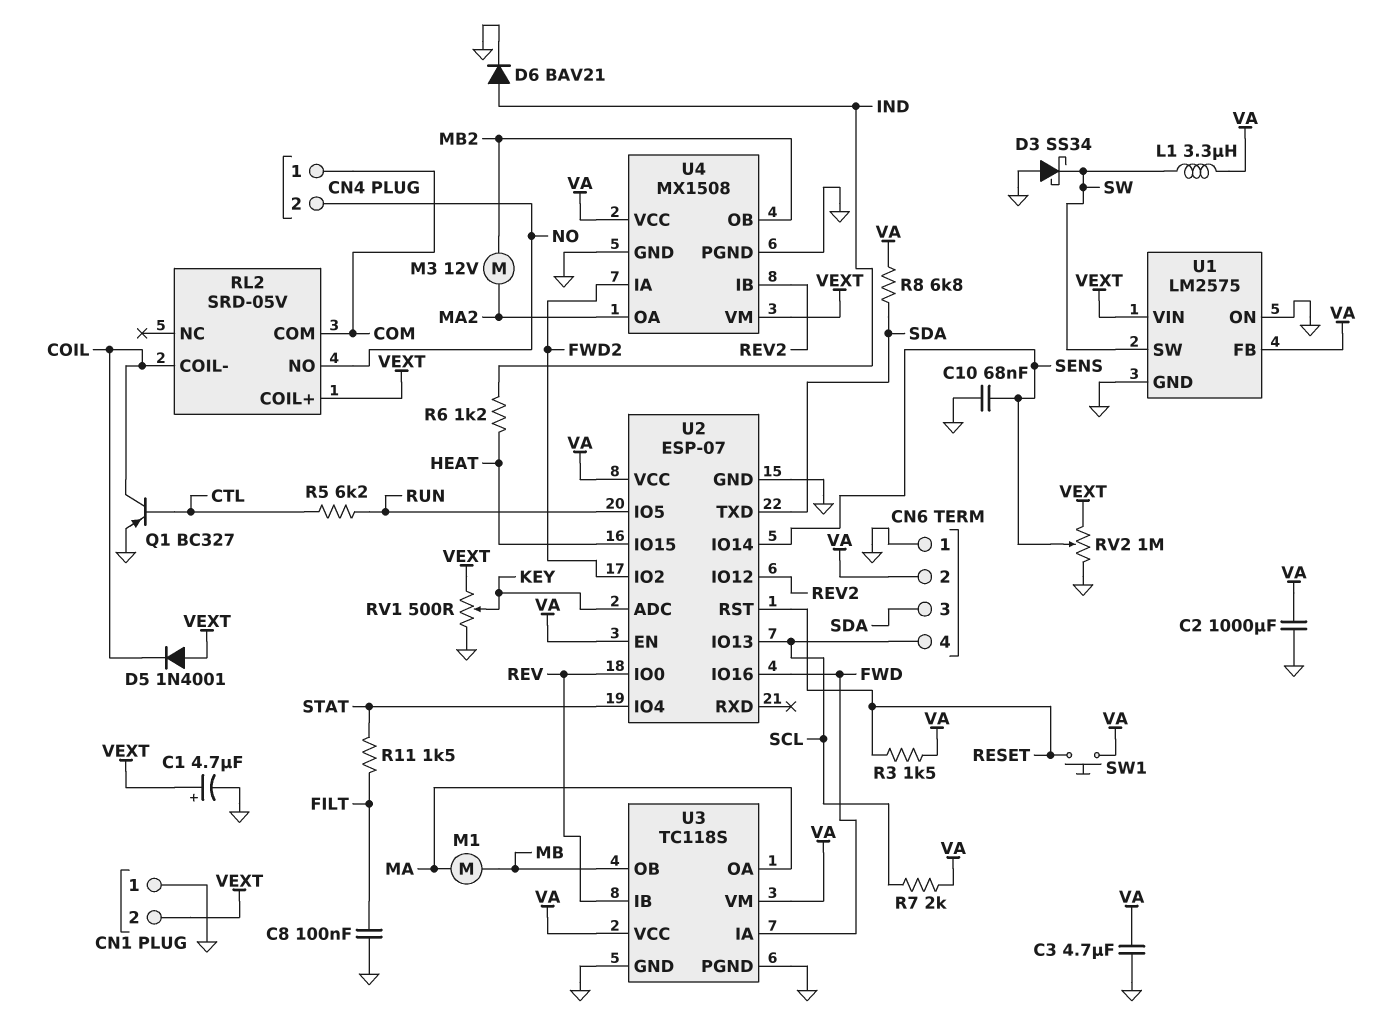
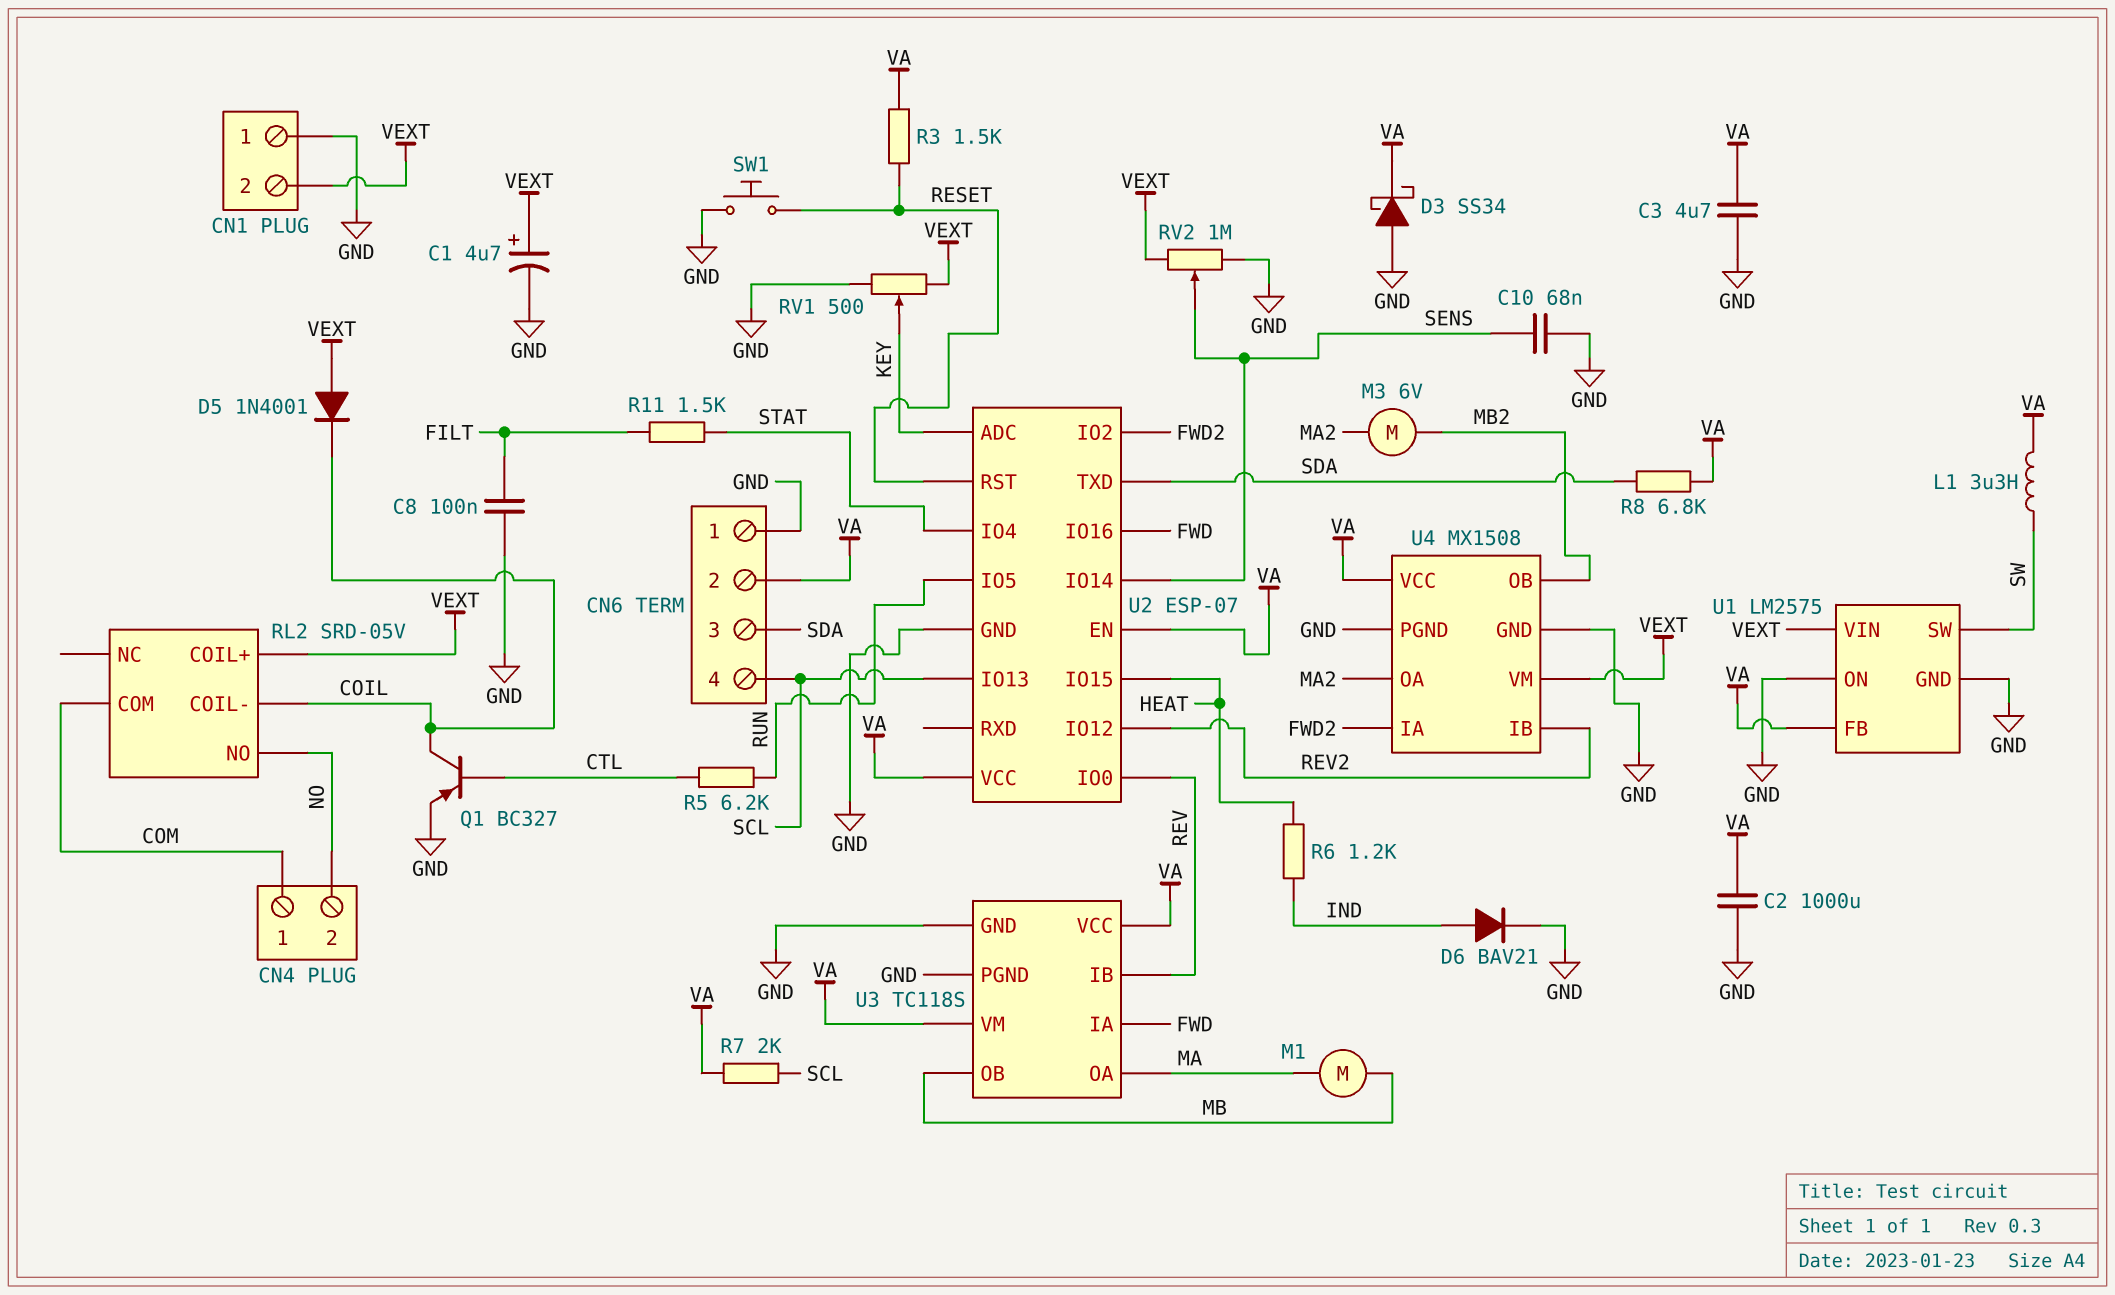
D3: schottky SS34 (A GND, K SW) -> schottky SS34 (A GND, K VA)
M3: motor 12V (MA2, MB2) -> motor 6V (MA2, MB2)
SW1: button (RESET, VA) -> button (GND, RESET)

